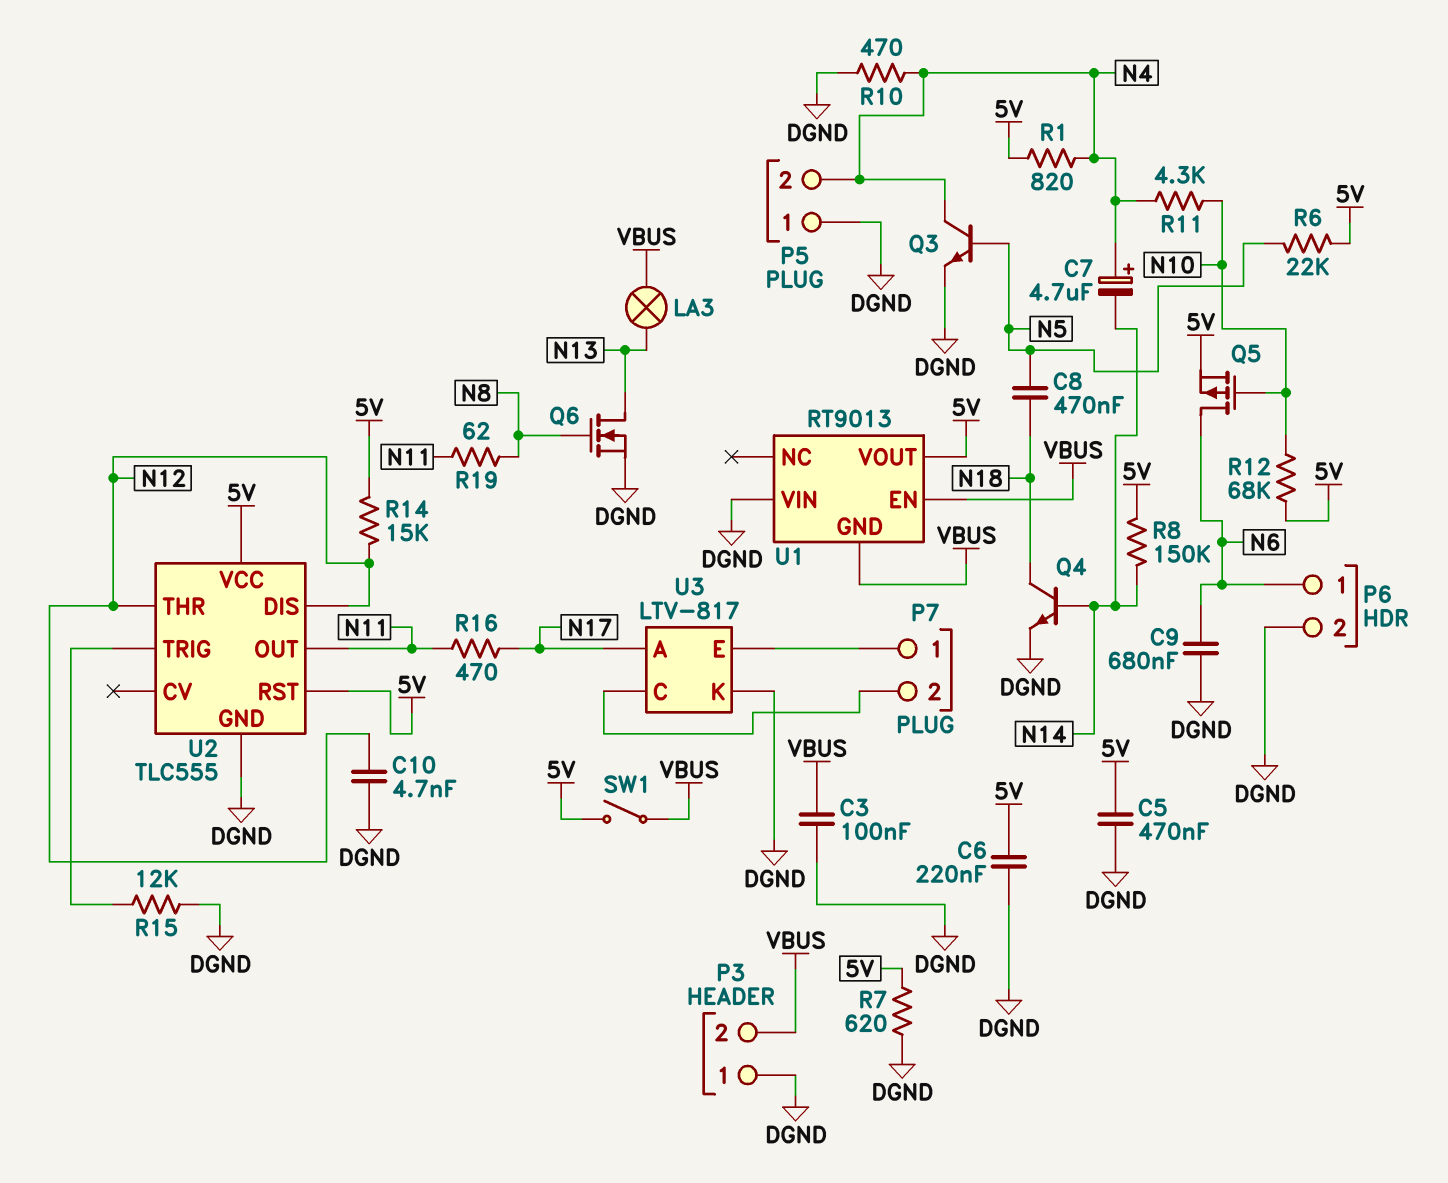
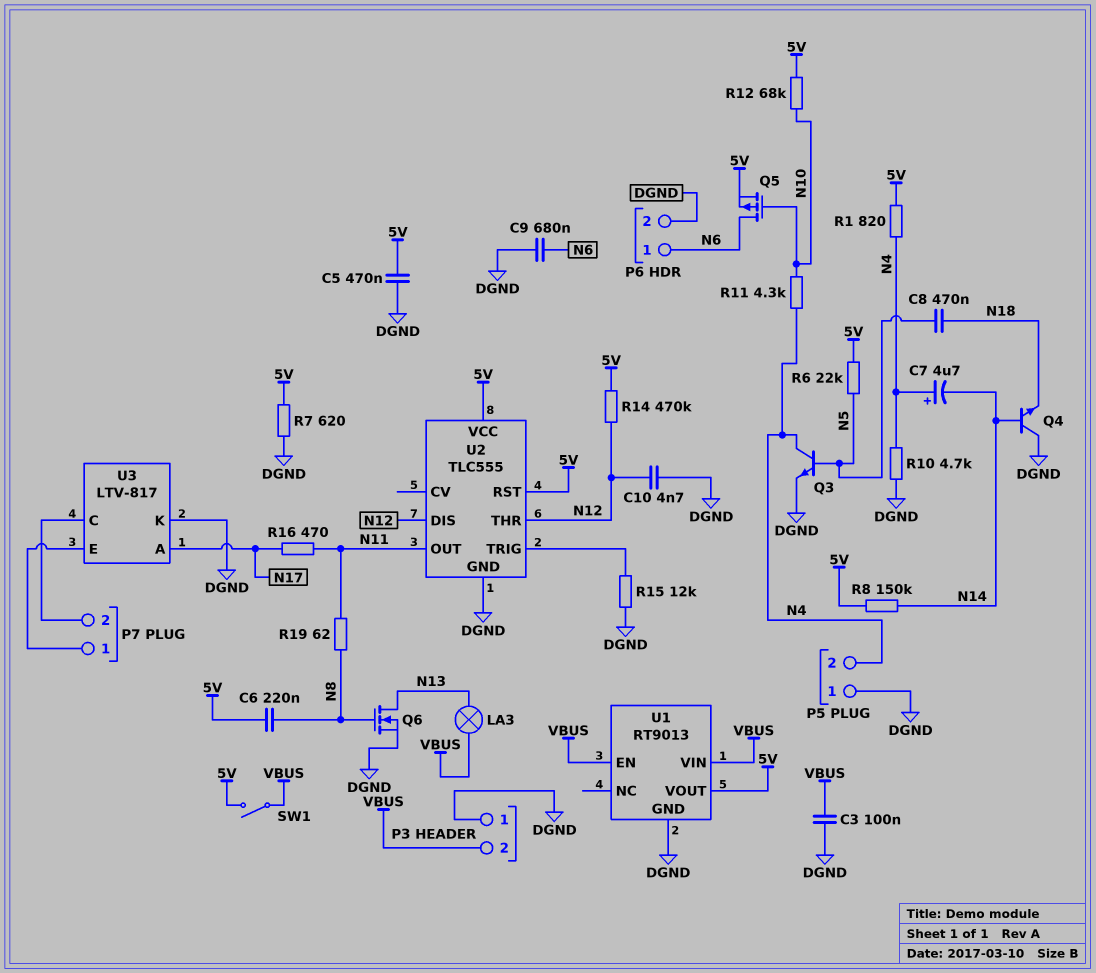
C6: 220nF (5V, DGND) -> 220nF (5V, N8)
Q4: NPN (B N14, C N18, E DGND) -> NPN (B N14, C DGND, E N18)
R10: 470 (DGND, N4) -> 4.7k (DGND, N4)
R14: 15k (5V, N12) -> 470k (5V, N12)
U1 pin GND: VBUS -> DGND
U1 pin VIN: DGND -> VBUS

